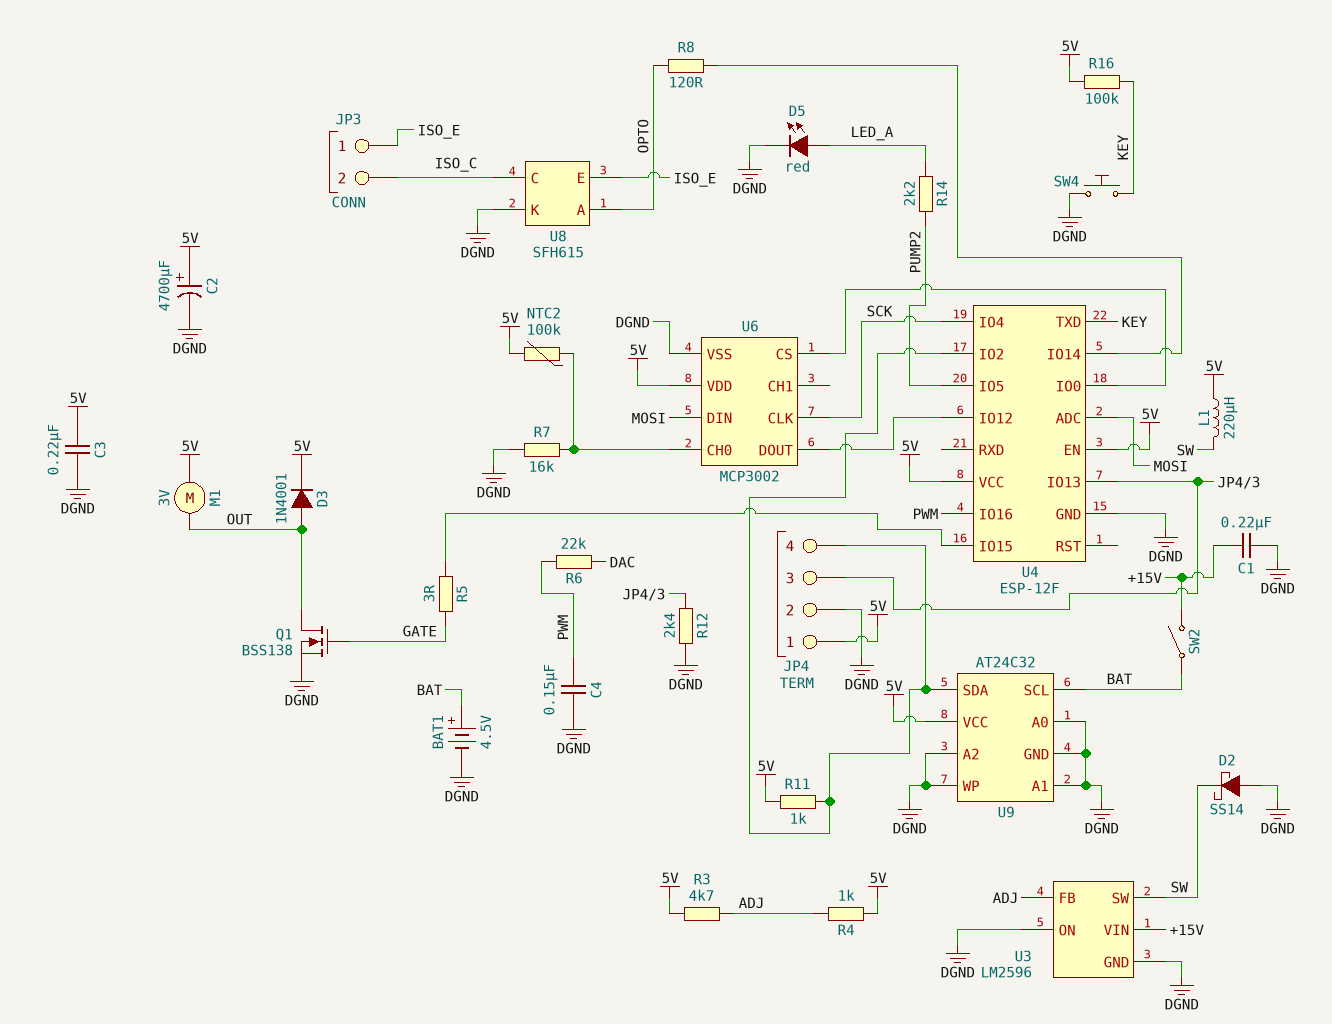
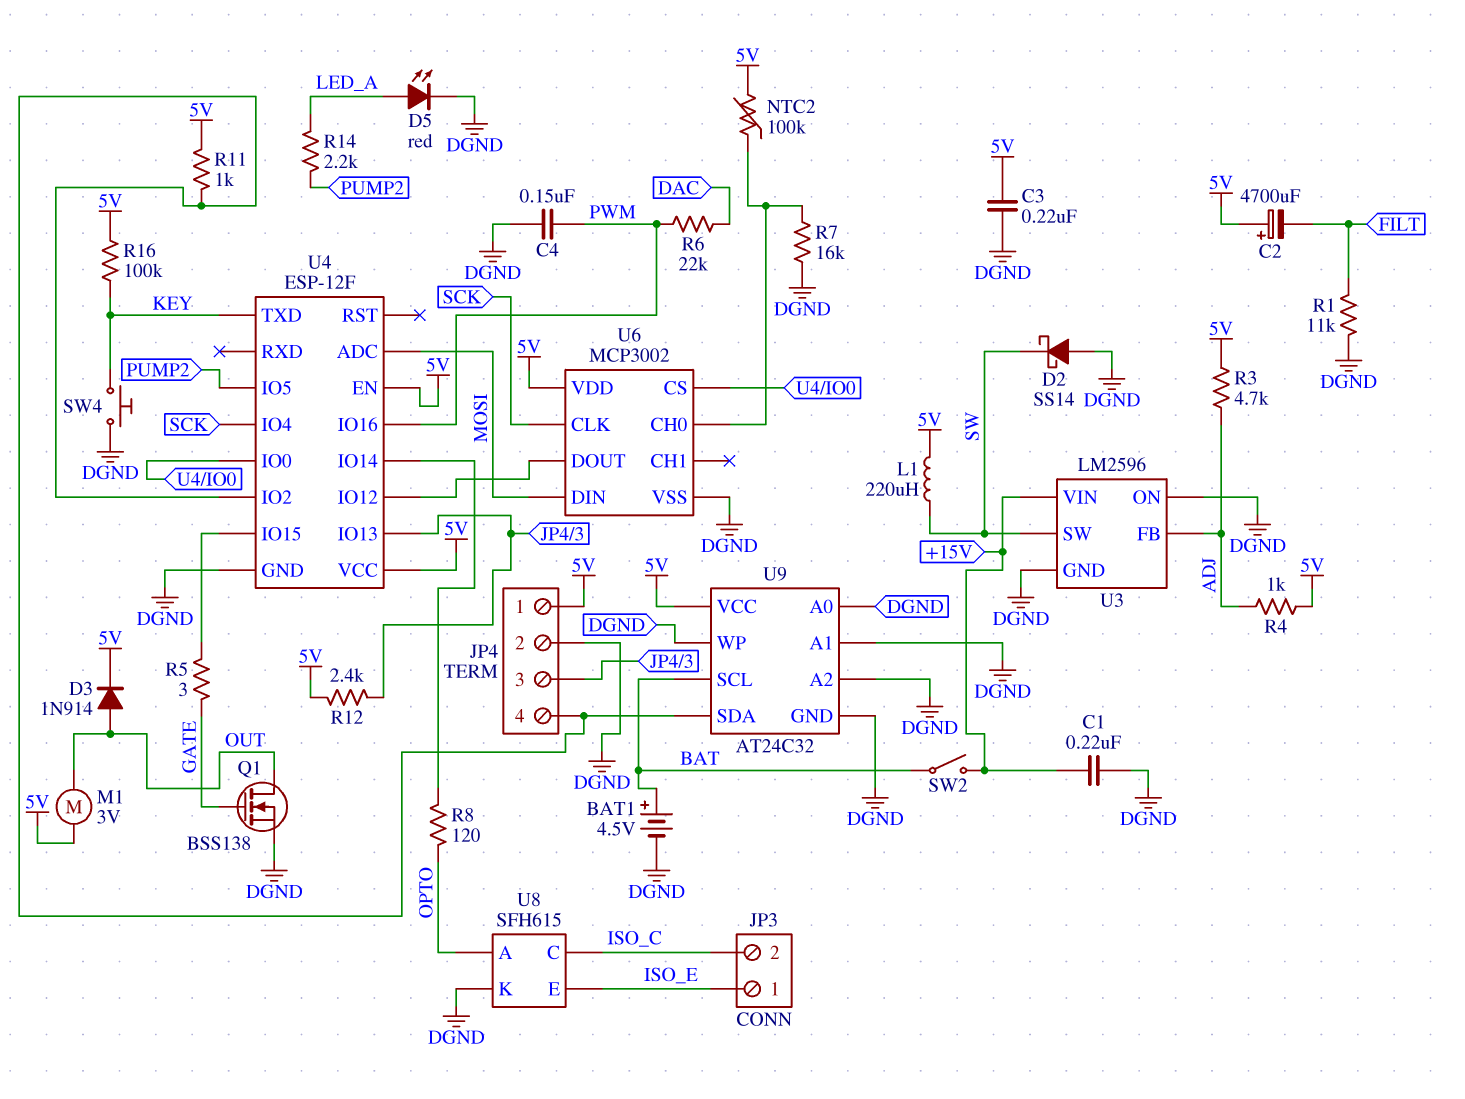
C2: 4700uF (plus 5V, minus DGND) -> 4700uF (plus 5V, minus FILT)
D3: diode 1N4001 (A OUT, K 5V) -> diode 1N914 (A OUT, K 5V)
R1: none -> 11k (DGND, FILT)
R12: 2.4k (DGND, JP4/3) -> 2.4k (5V, JP4/3)

